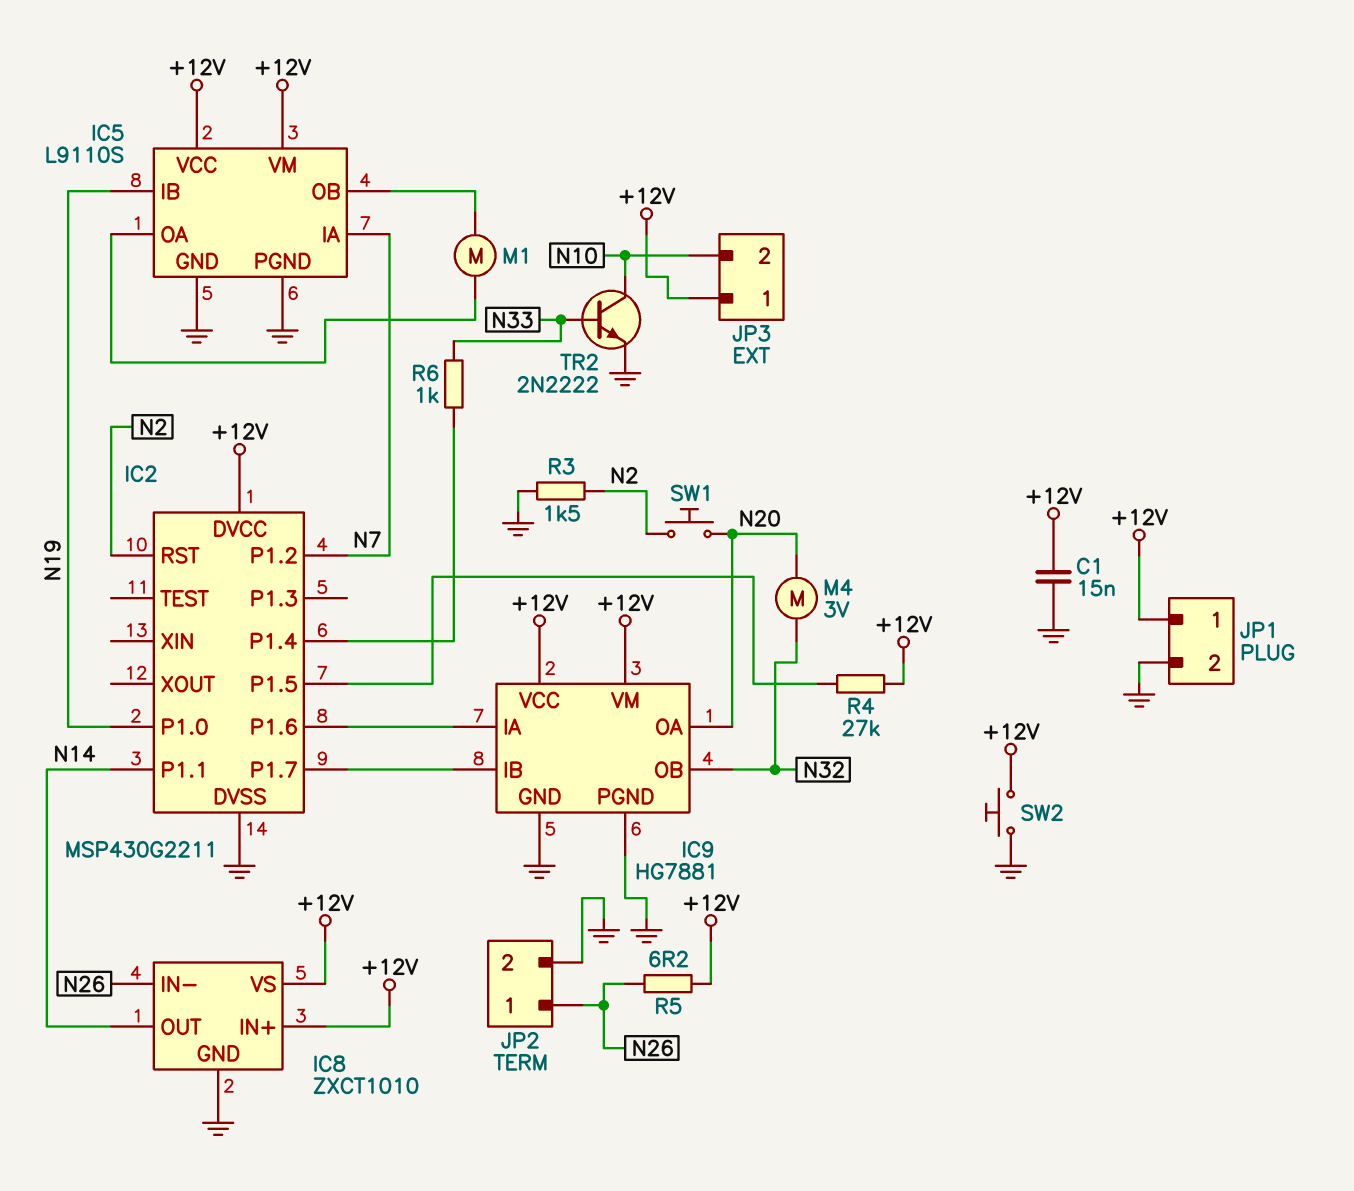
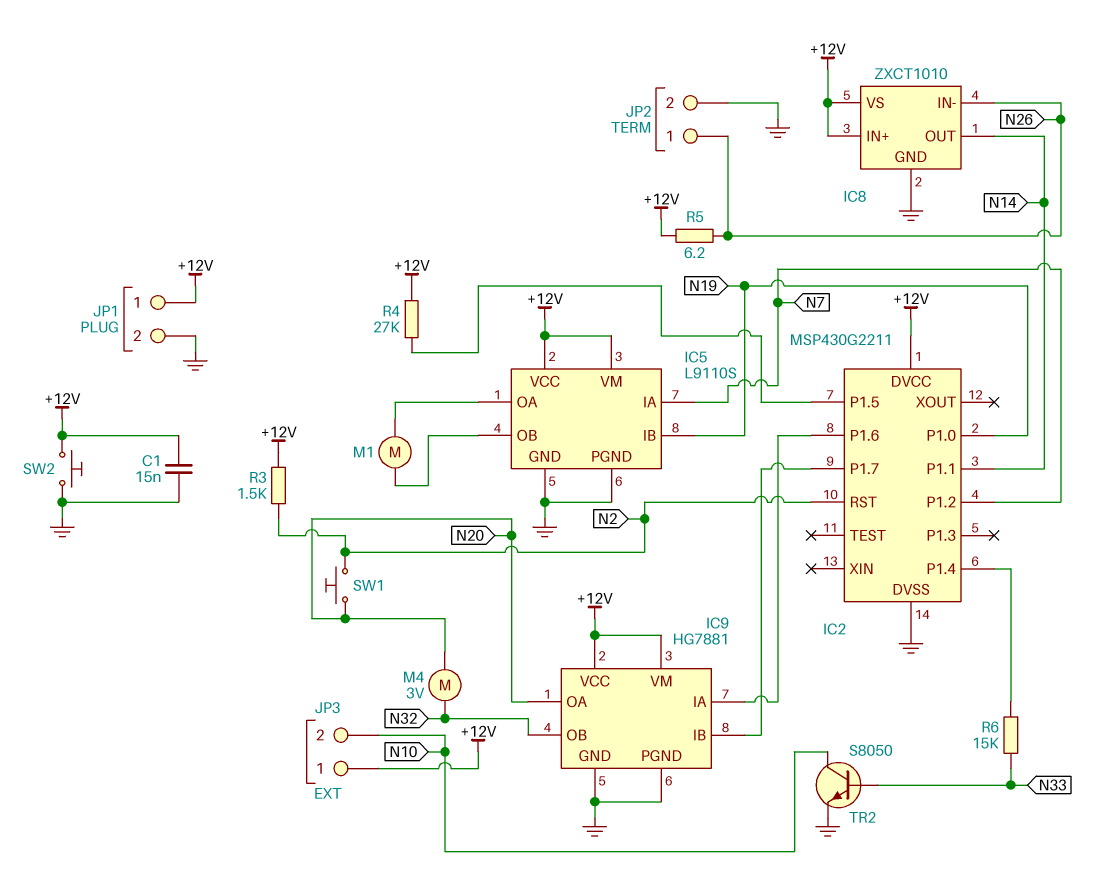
R3: 1.5k (GND, N2) -> 1.5k (+12V, N2)
R6: 1k (IC2/P1.4, N33) -> 15k (IC2/P1.4, N33)
TR2: NPN 2N2222 (B N33, C N10, E GND) -> NPN S8050 (B N33, C N10, E GND)

